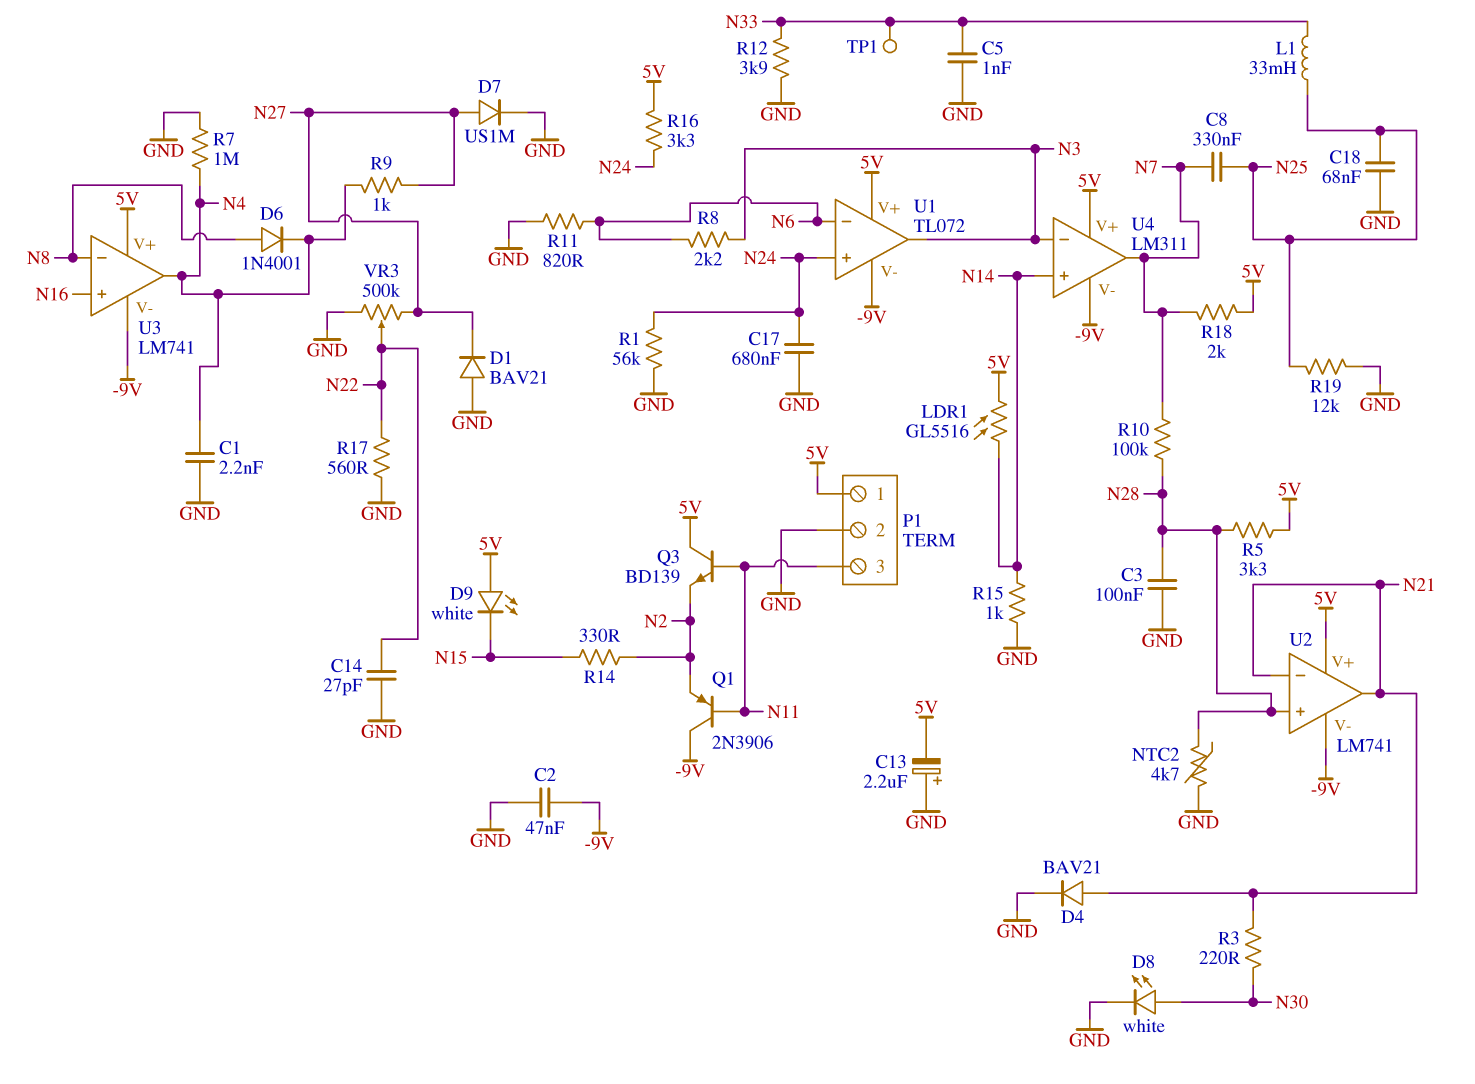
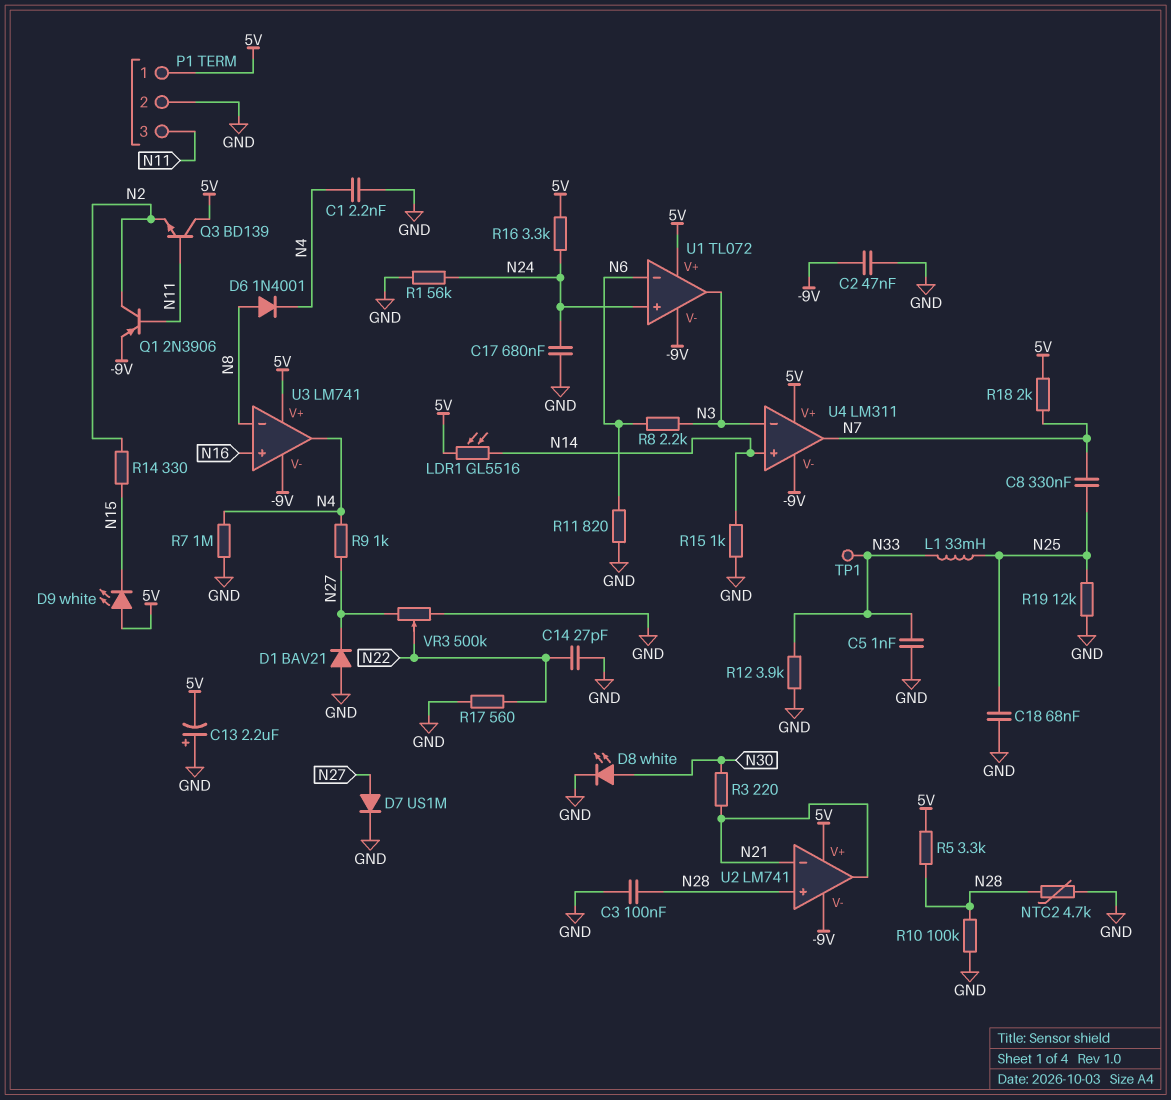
D4: diode BAV21 (A N21, K GND) -> none
Q1: PNP 2N3906 (B N11, C -9V, E N2) -> PNP 2N3906 (B N11, C N2, E -9V)
R10: 100k (N7, N28) -> 100k (GND, N28)

